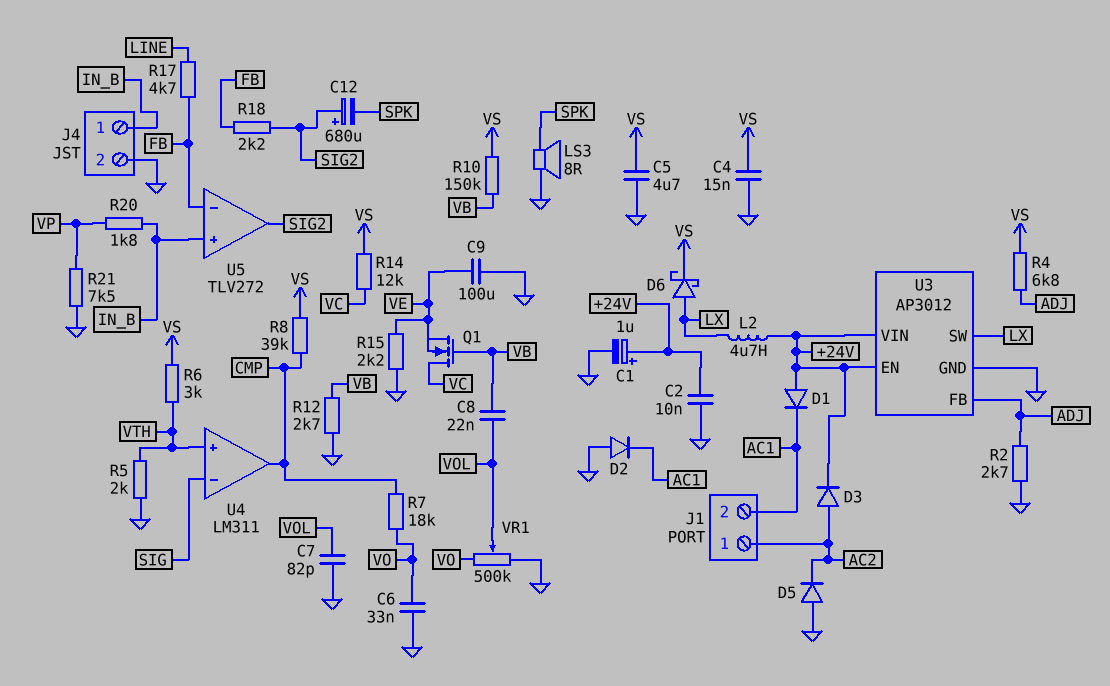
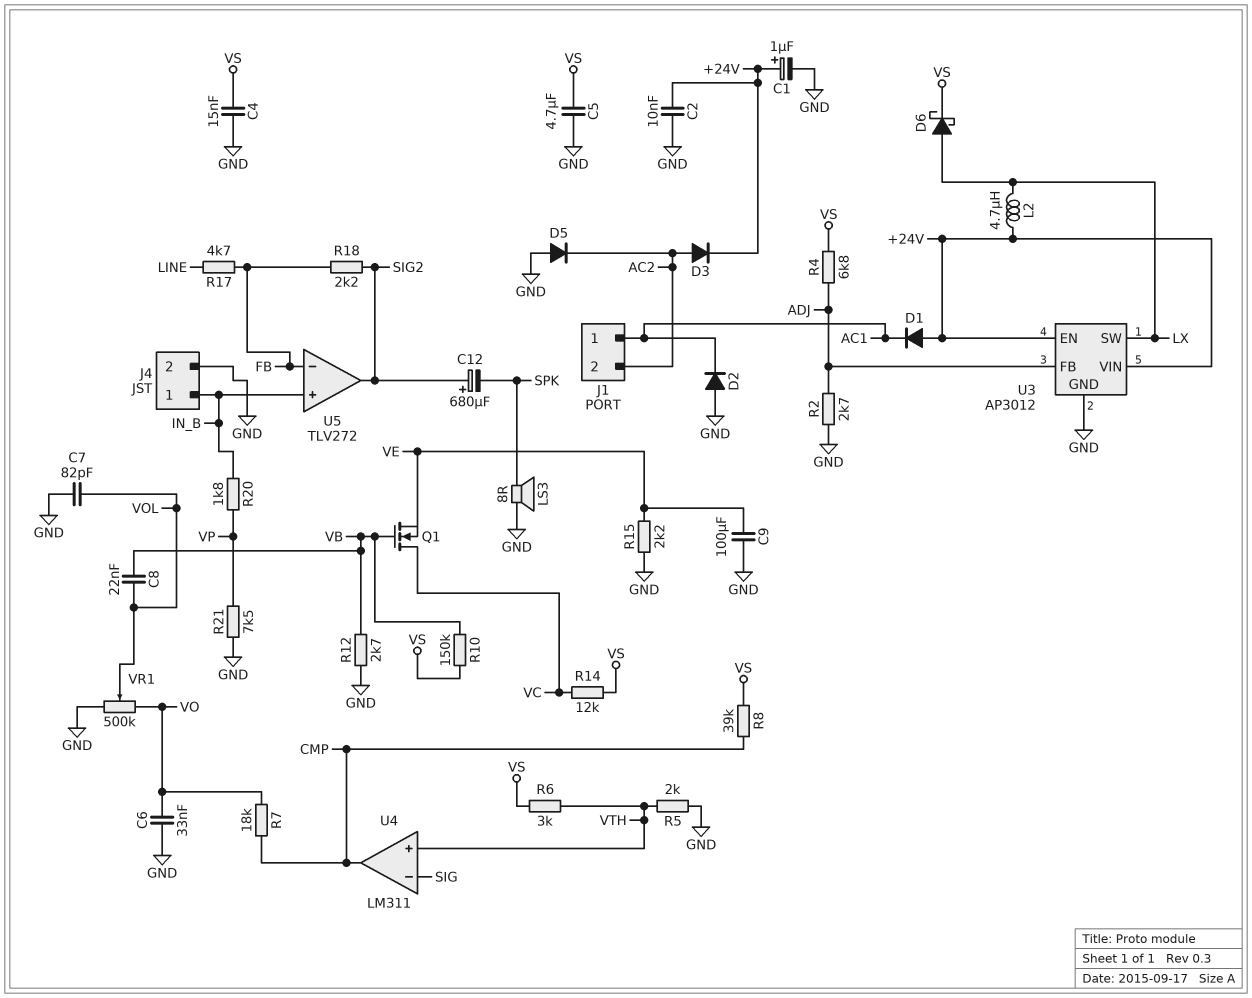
J1 pin 1: AC2 -> AC1
J1 pin 2: AC1 -> AC2

